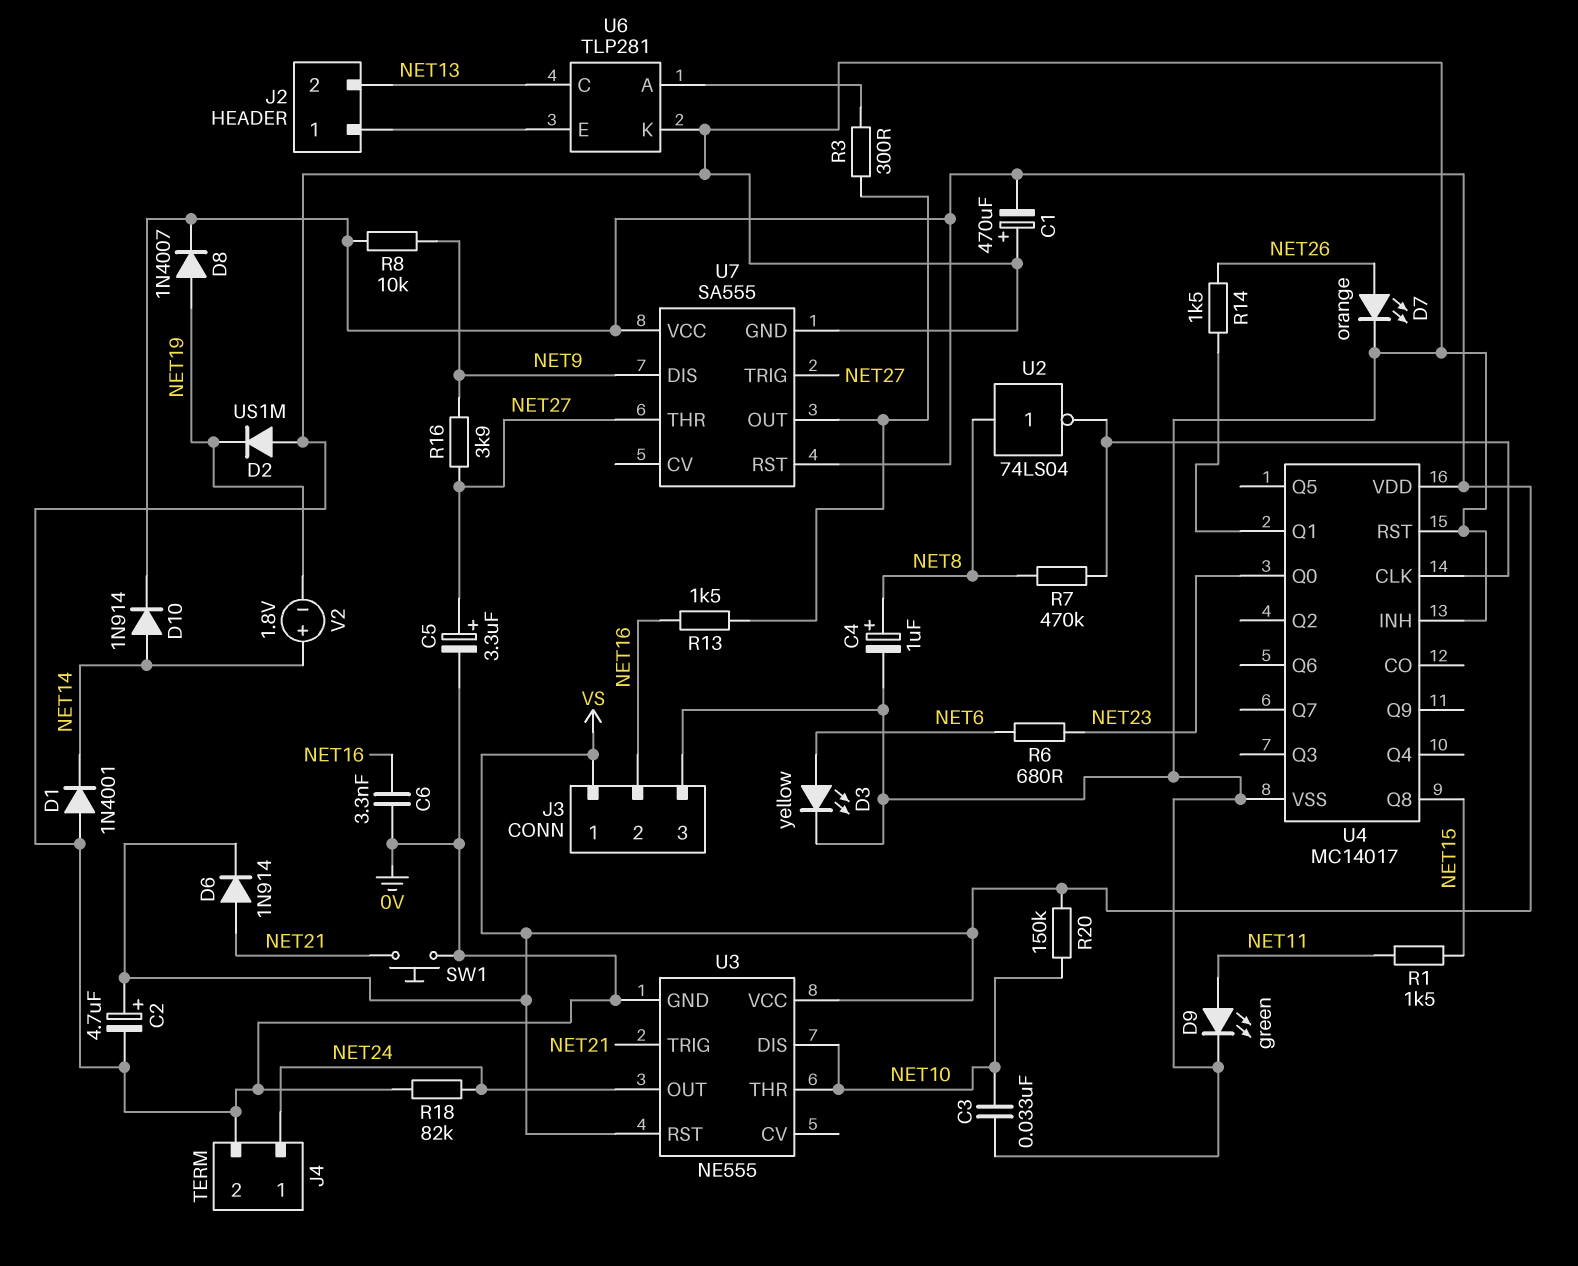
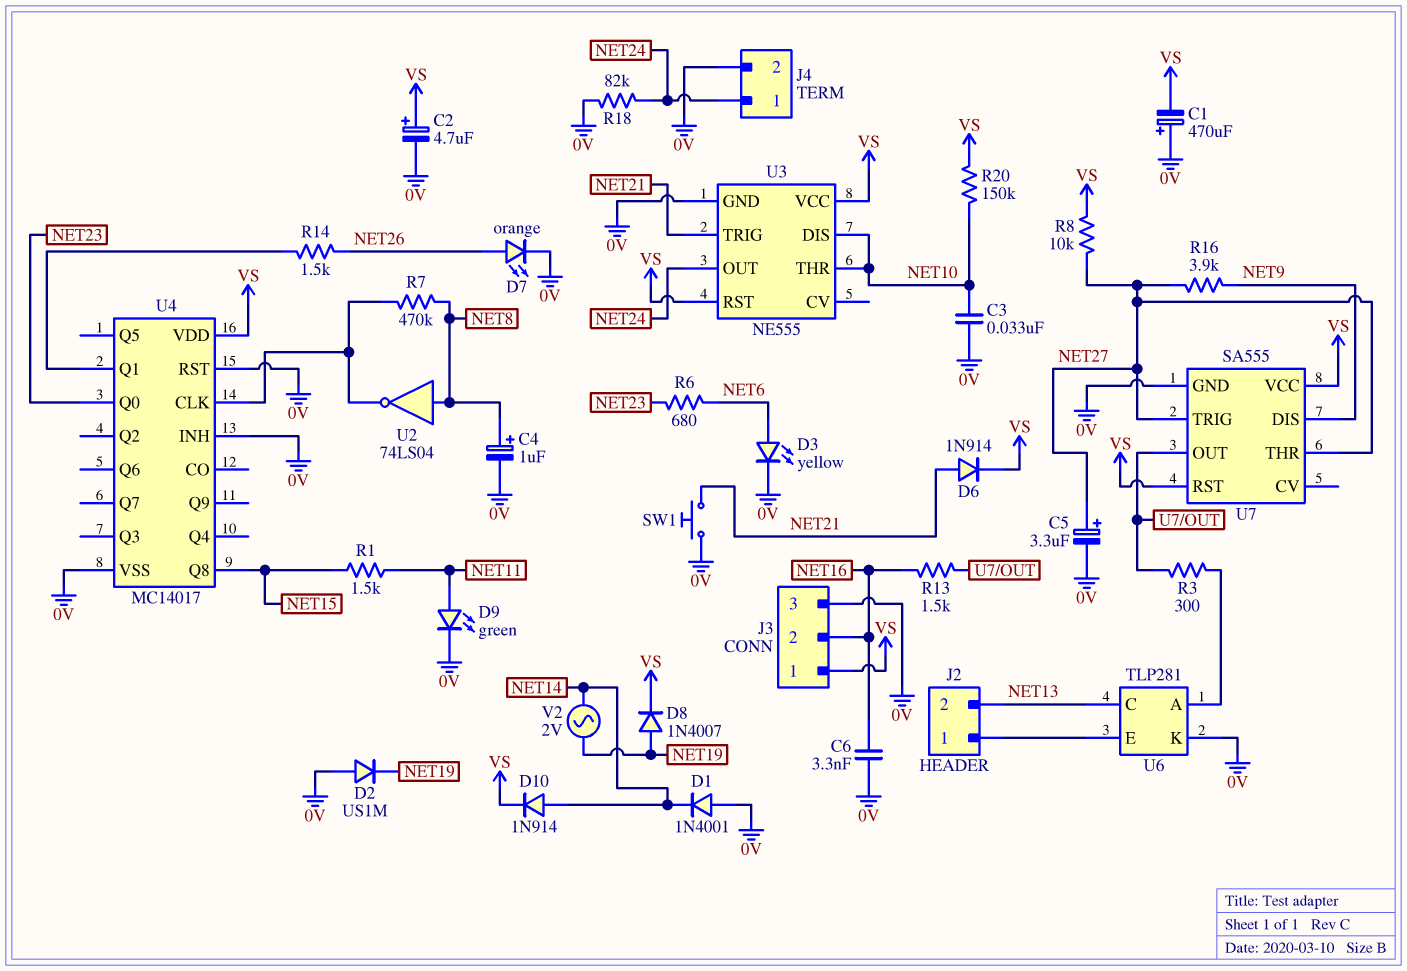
R8: 10k (NET9, VS) -> 10k (NET27, VS)
V2: 1.8V (plus NET14, minus NET19) -> AC 2V (NET14, NET19)

